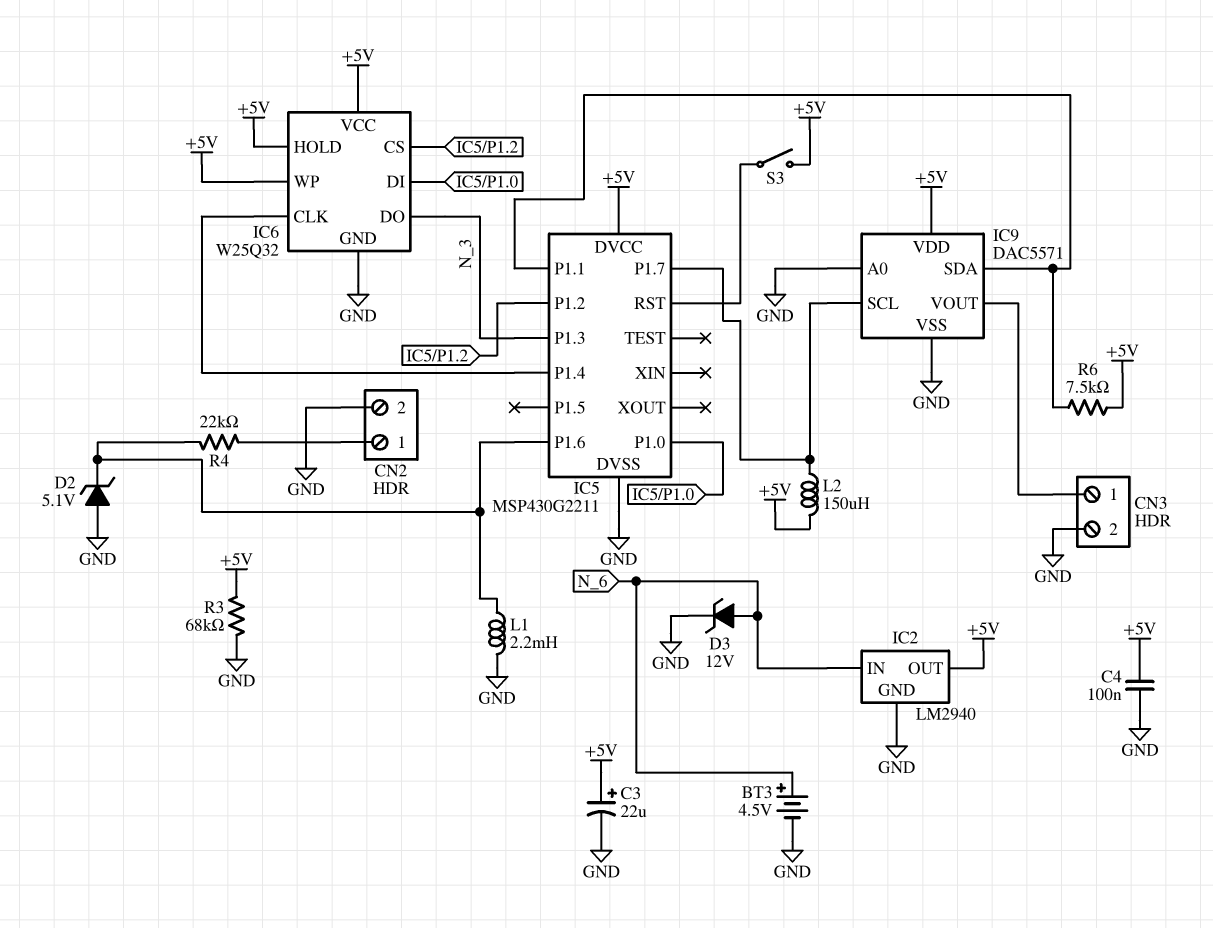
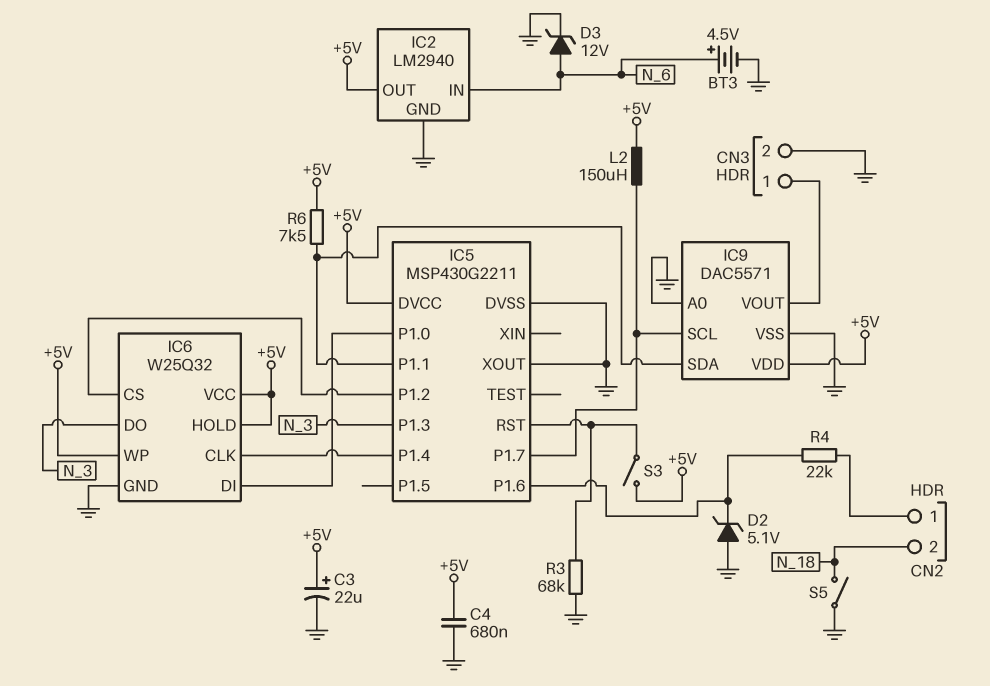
C4: 100nF (+5V, GND) -> 680nF (+5V, GND)
CN2 pin 2: GND -> N_18
IC5 pin XOUT: none -> GND
L1: 2.2mH (GND, IC5/P1.6) -> none
R3: 68k (+5V, GND) -> 68k (GND, IC5/RST)
S5: none -> switch (GND, N_18)

